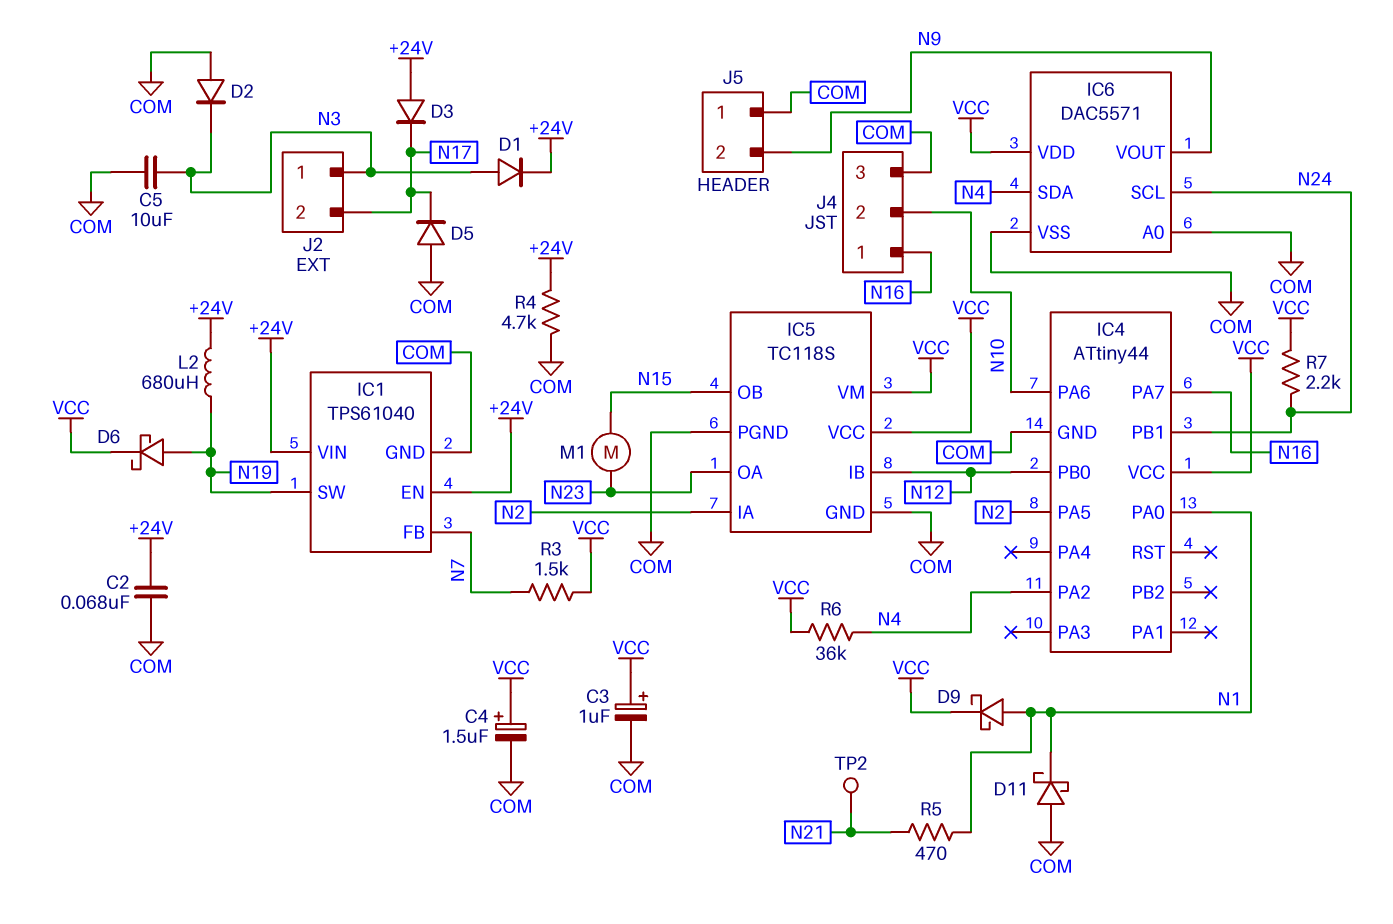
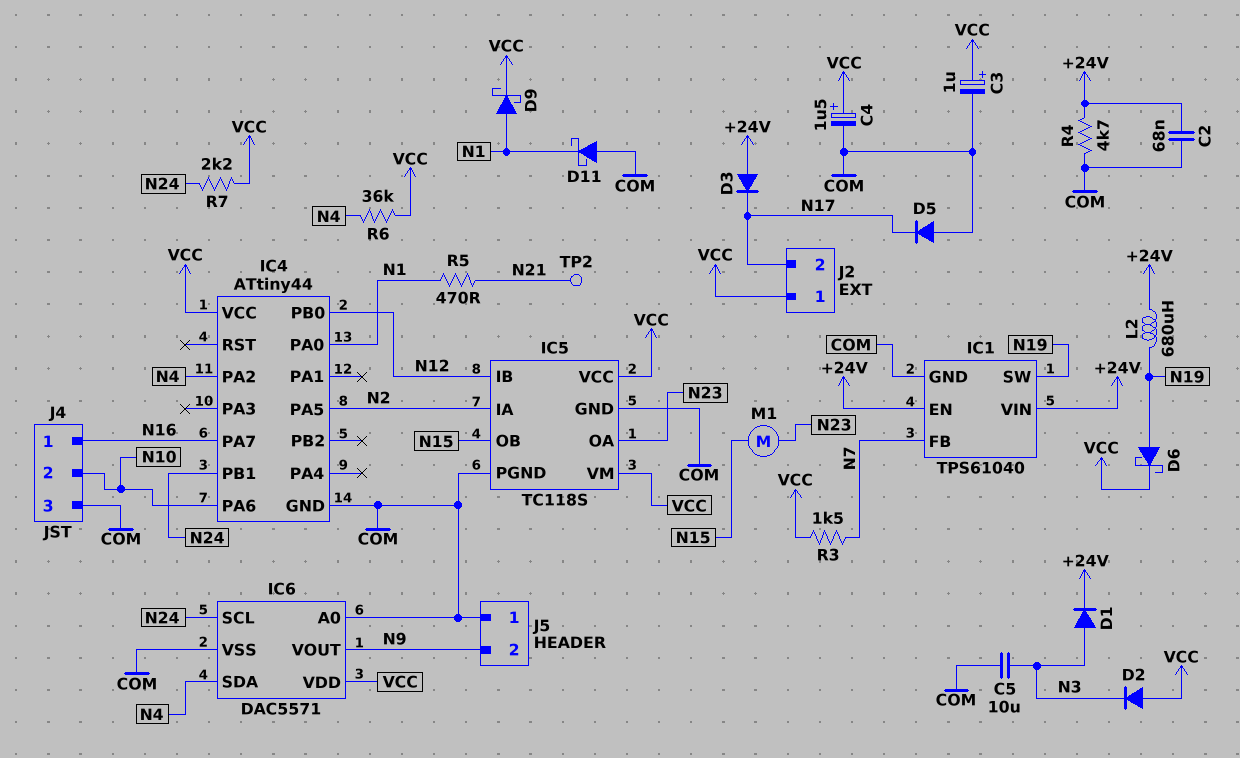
D2: diode (A COM, K N3) -> diode (A VCC, K N3)
J2 pin 1: N3 -> VCC

